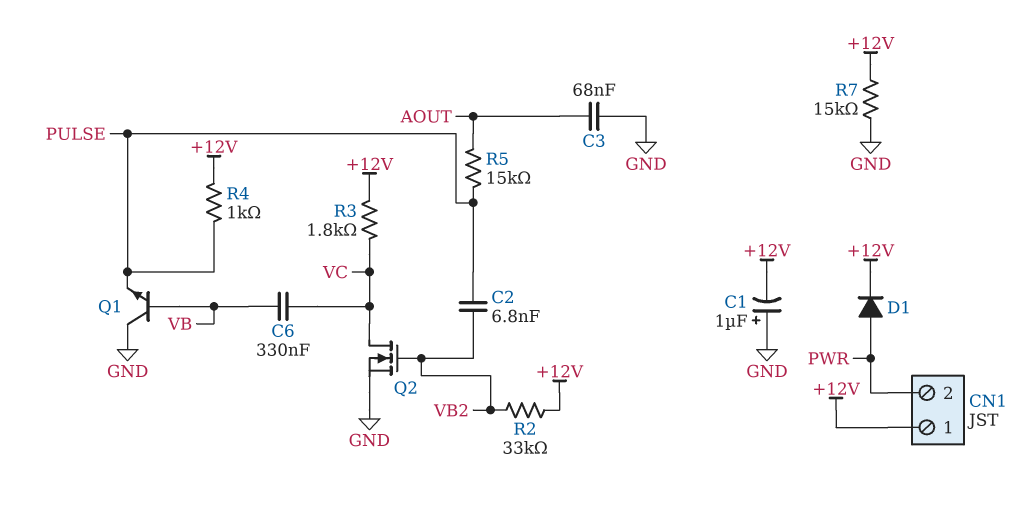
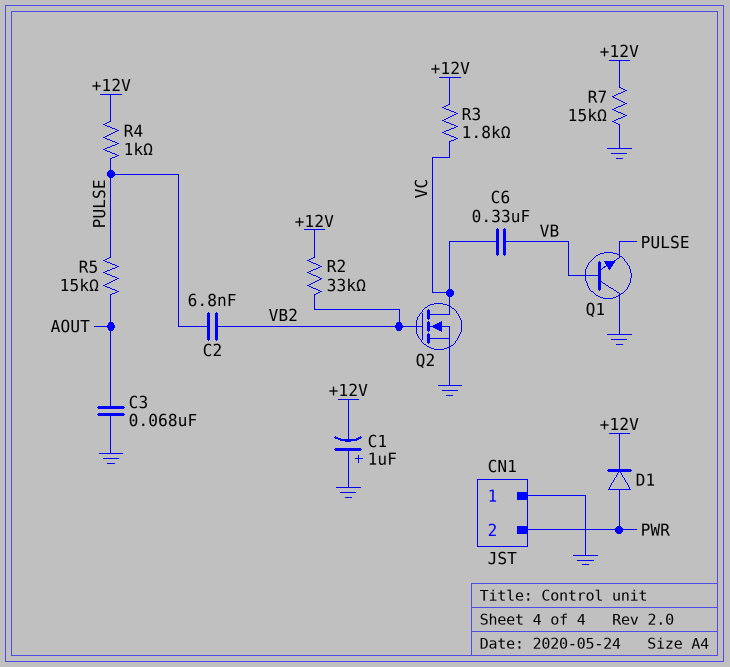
CN1 pin 1: +12V -> GND

